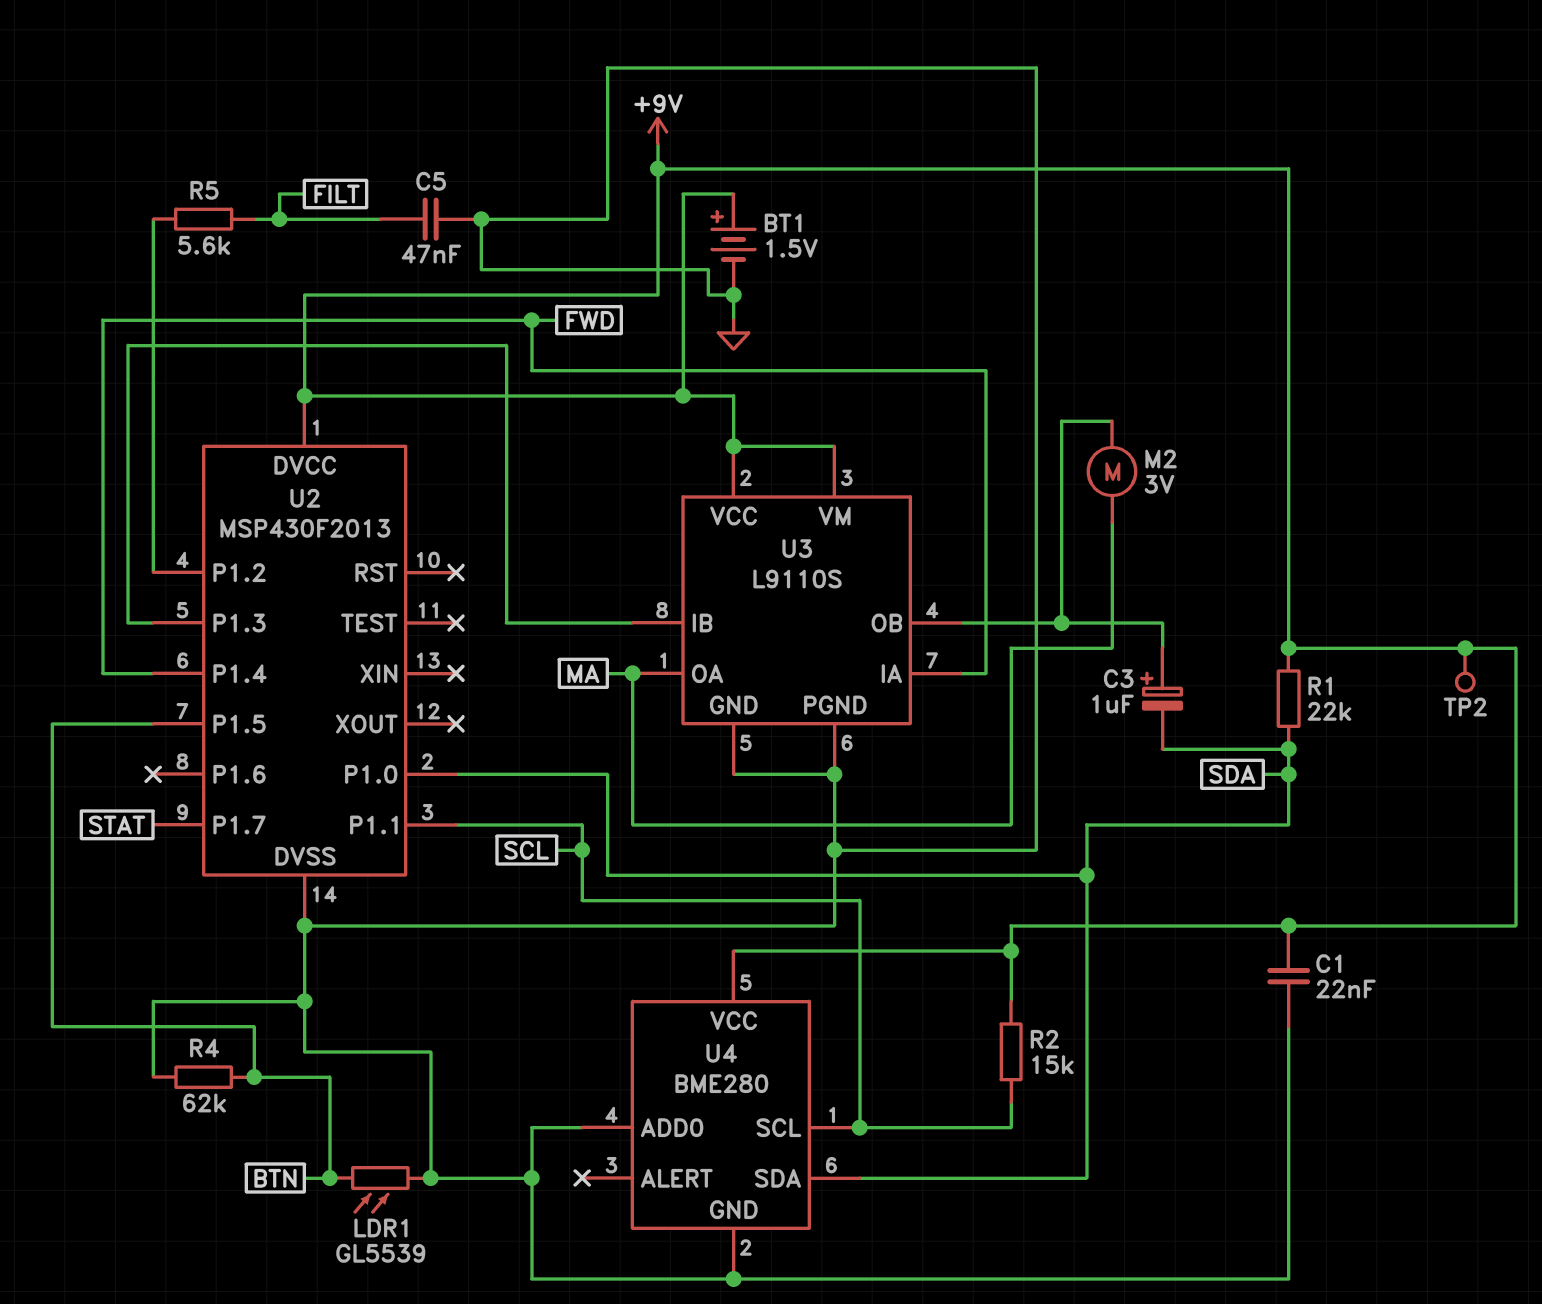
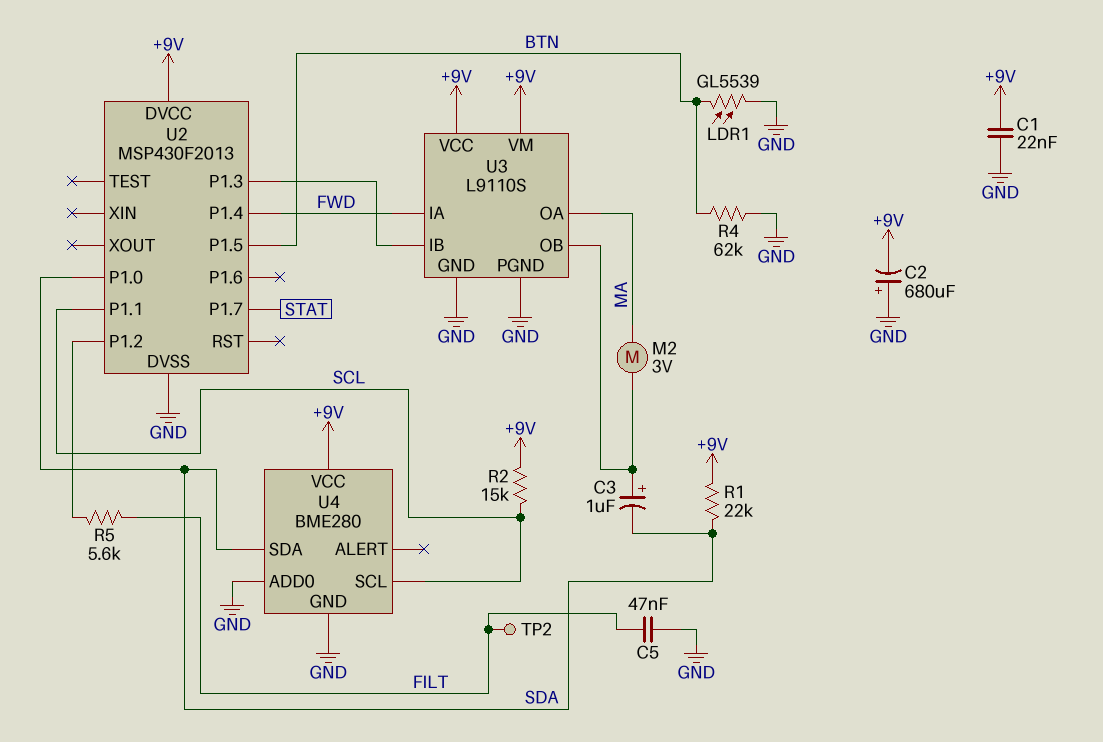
BT1: 1.5V (plus +9V, minus GND) -> none
C2: none -> 680uF (plus GND, minus +9V)
TP2: test point (+9V) -> test point (FILT)

